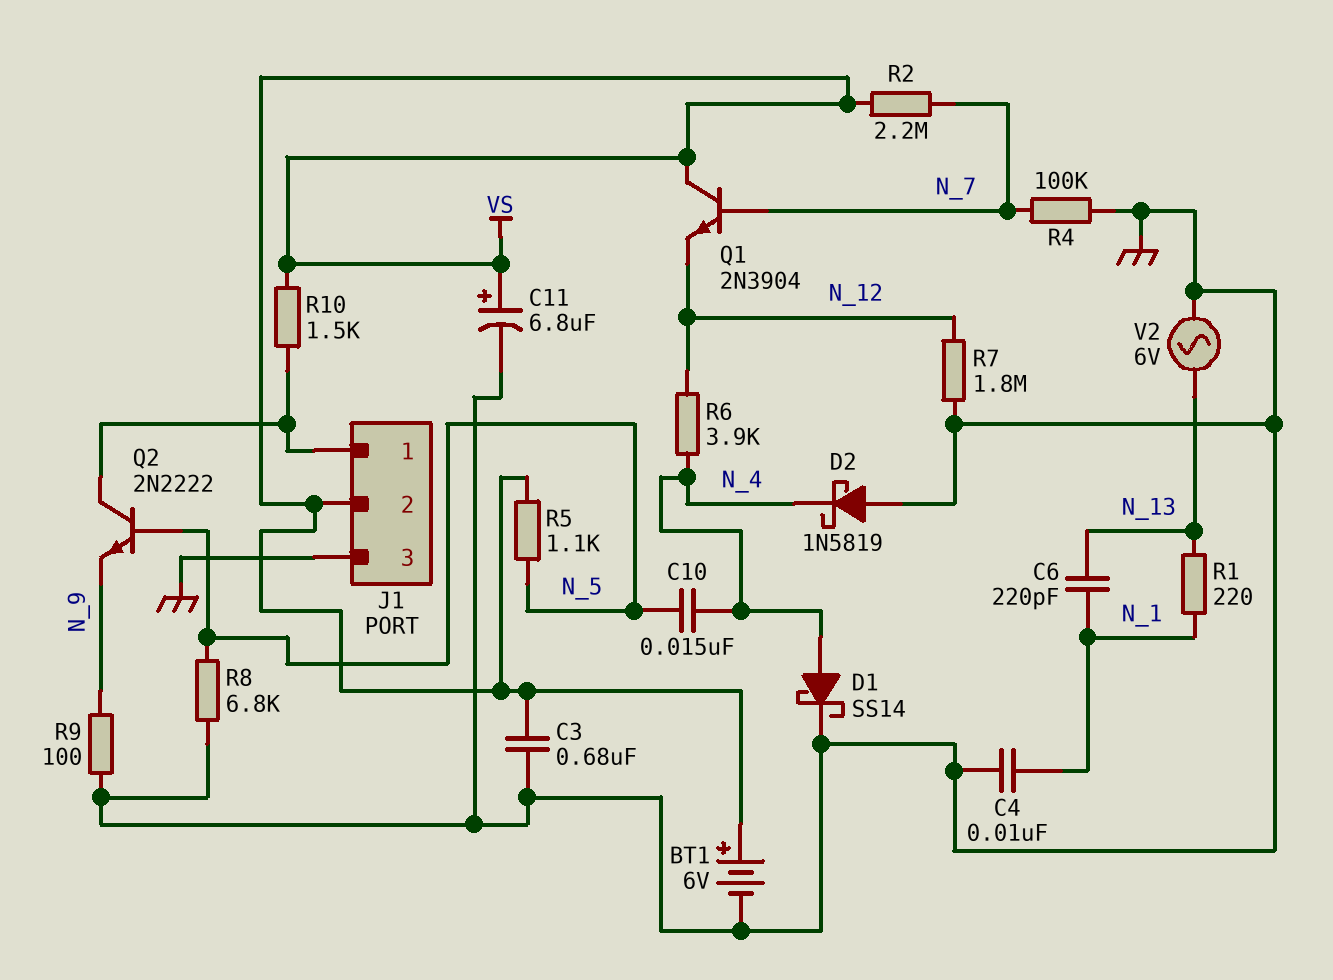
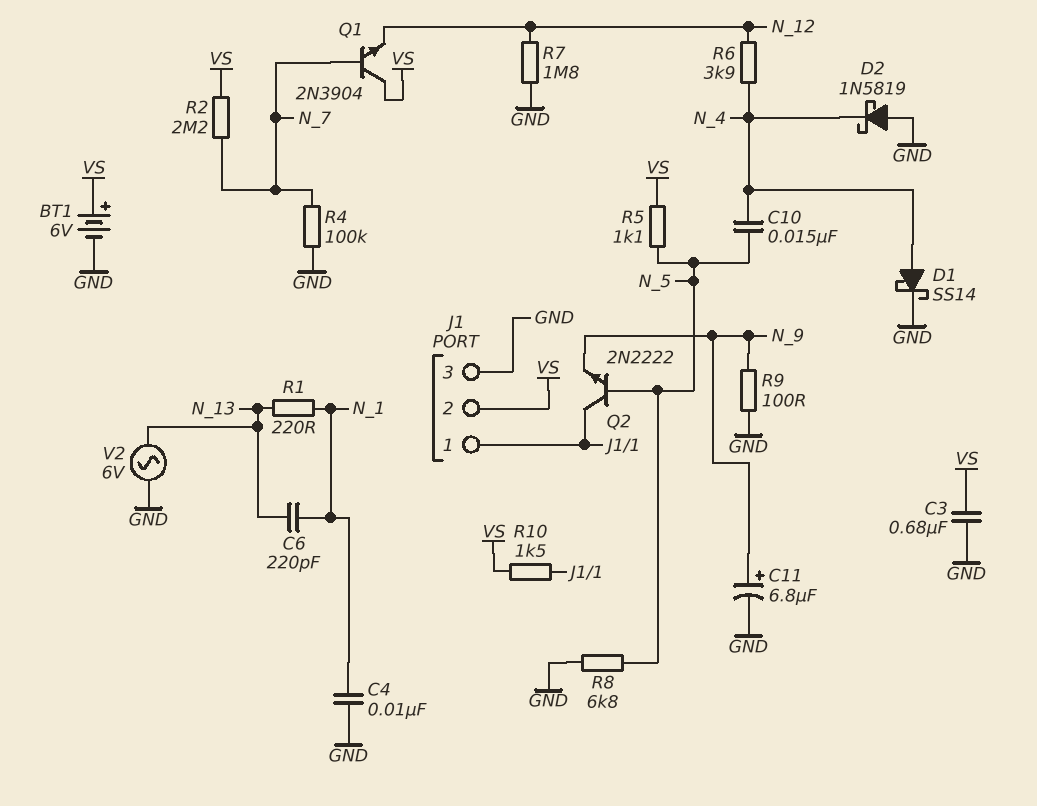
C11: 6.8uF (plus VS, minus GND) -> 6.8uF (plus N_9, minus GND)

